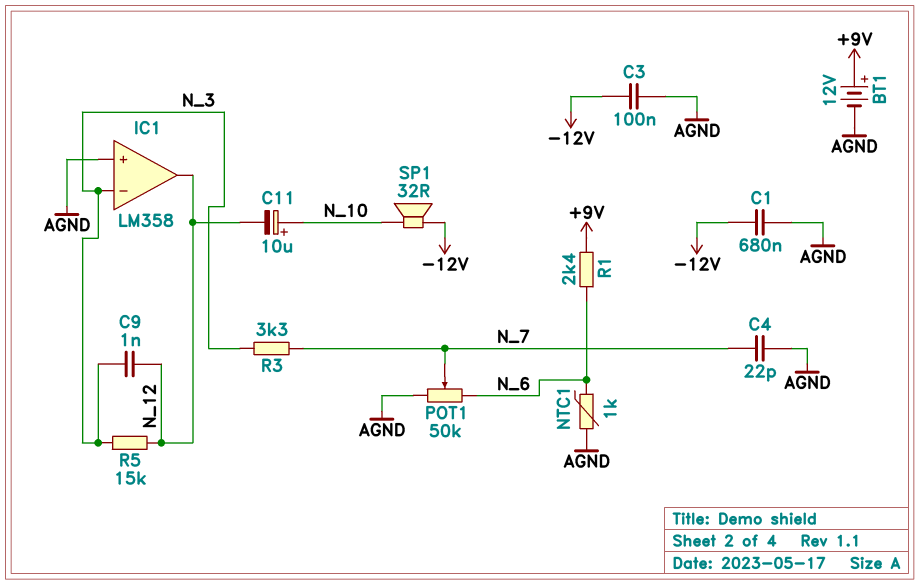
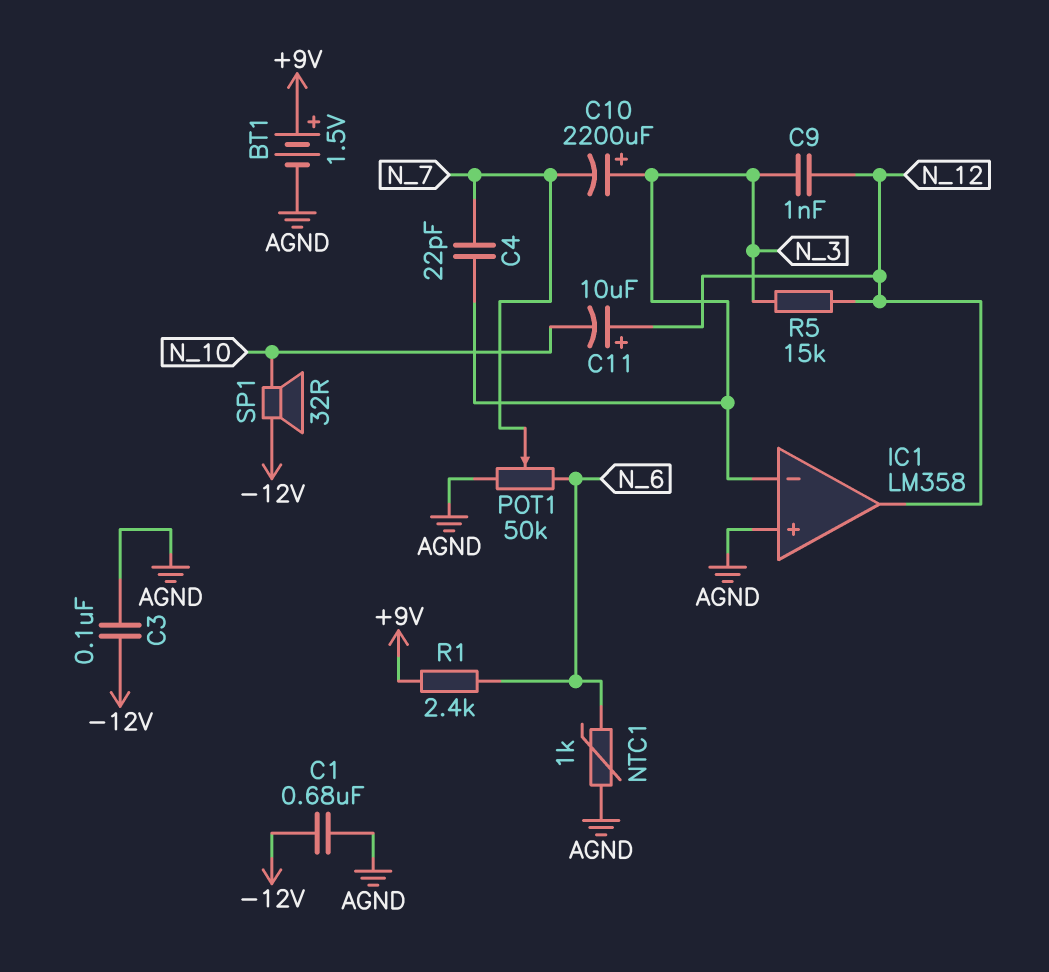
BT1: 12V (plus +9V, minus AGND) -> 1.5V (plus +9V, minus AGND)
C4: 22pF (AGND, N_7) -> 22pF (N_3, N_7)
C10: none -> 2200uF (plus N_3, minus N_7)
C11: 10uF (plus N_10, minus N_12) -> 10uF (plus N_12, minus N_10)
R3: 3.3k (N_3, N_7) -> none

